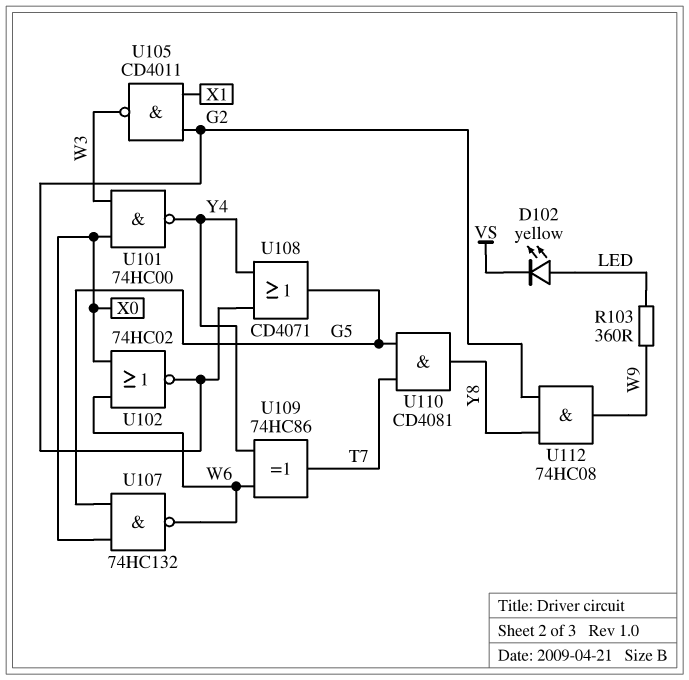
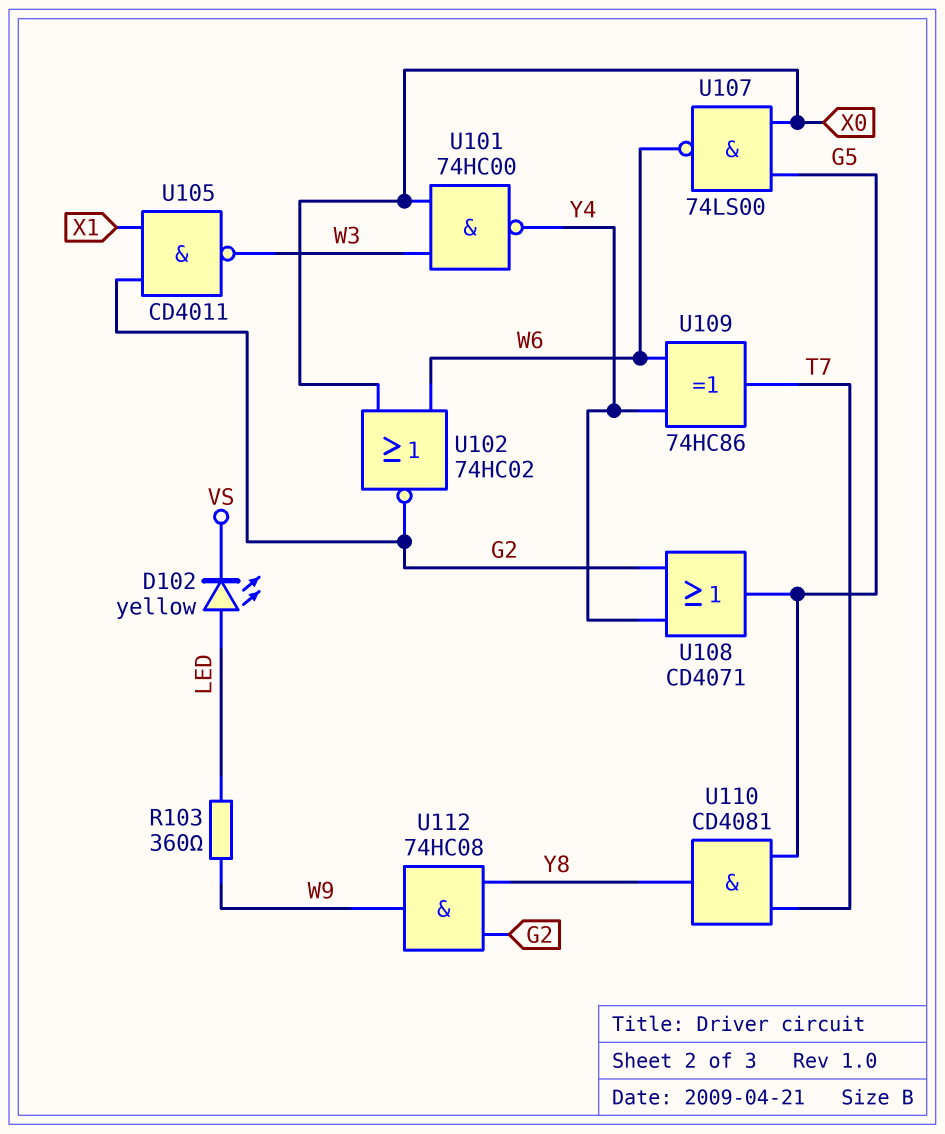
U107: NAND 74HC132 (in G5, in X0, out W6) -> NAND 74LS00 (in G5, in X0, out W6)

